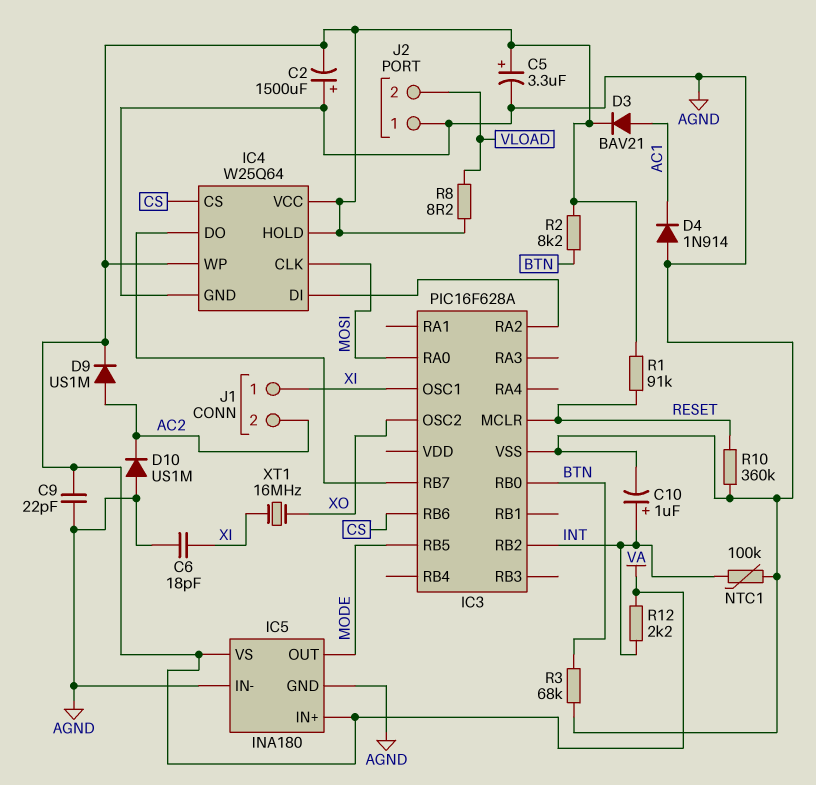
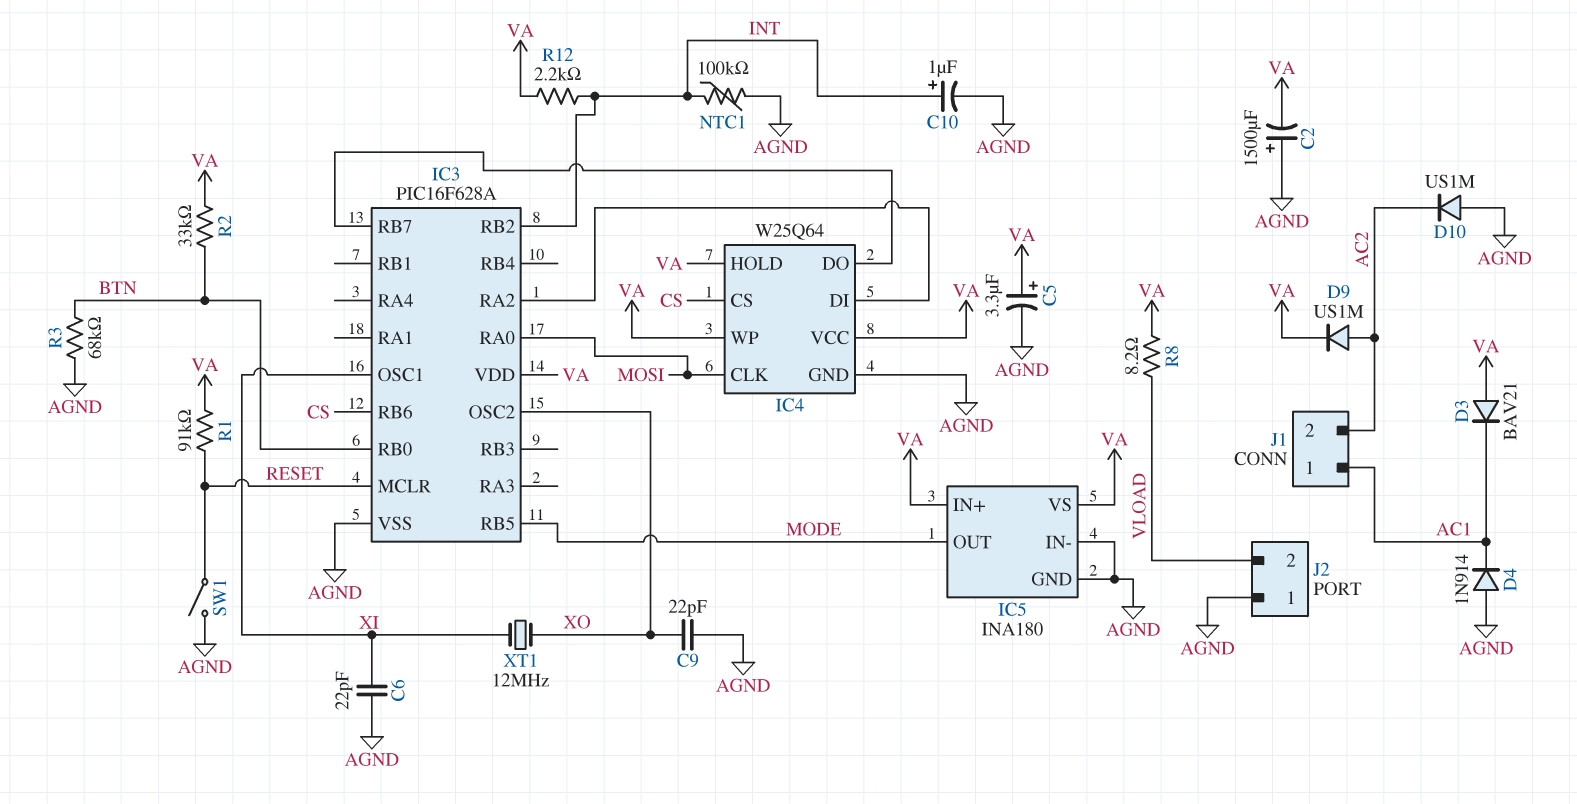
C6: 18pF (AGND, XI) -> 22pF (AGND, XI)
C9: 22pF (AGND, VA) -> 22pF (AGND, XO)
D3: diode BAV21 (A AC1, K VA) -> diode BAV21 (A VA, K AC1)
IC3 pin VDD: none -> VA
J1 pin 1: XI -> AC1
R2: 8.2k (BTN, VA) -> 33k (BTN, VA)
R10: 360k (AGND, RESET) -> none
SW1: none -> switch (AGND, RESET)
XT1: 16MHz (XI, XO) -> 12MHz (XI, XO)

